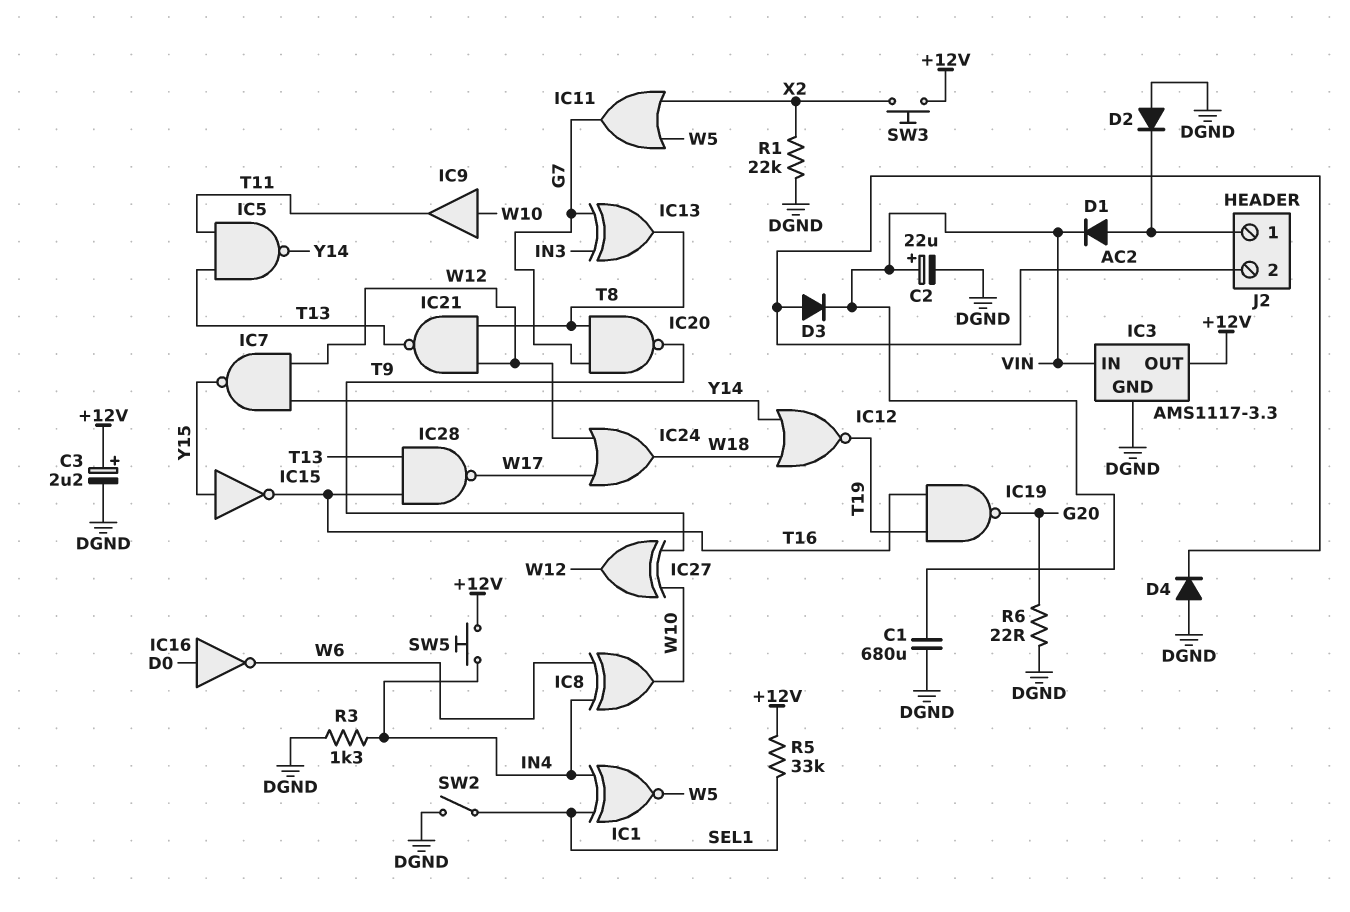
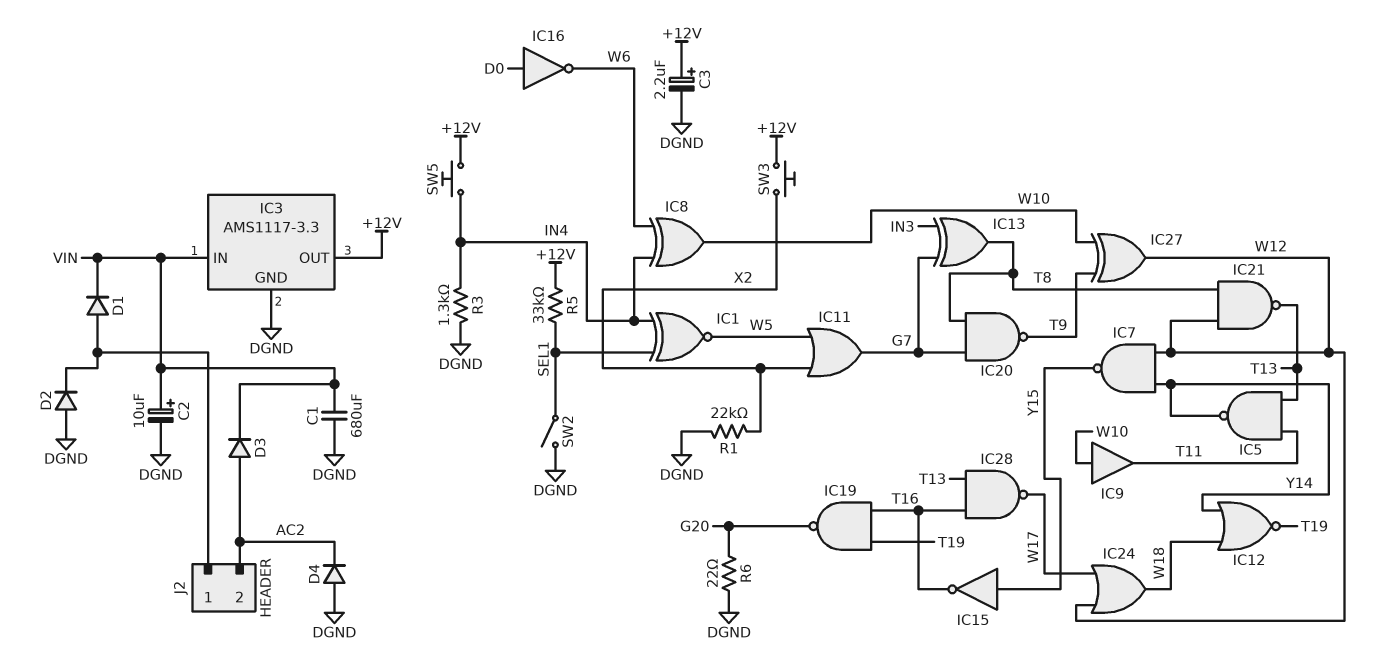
C2: 22uF (plus VIN, minus DGND) -> 10uF (plus VIN, minus DGND)

